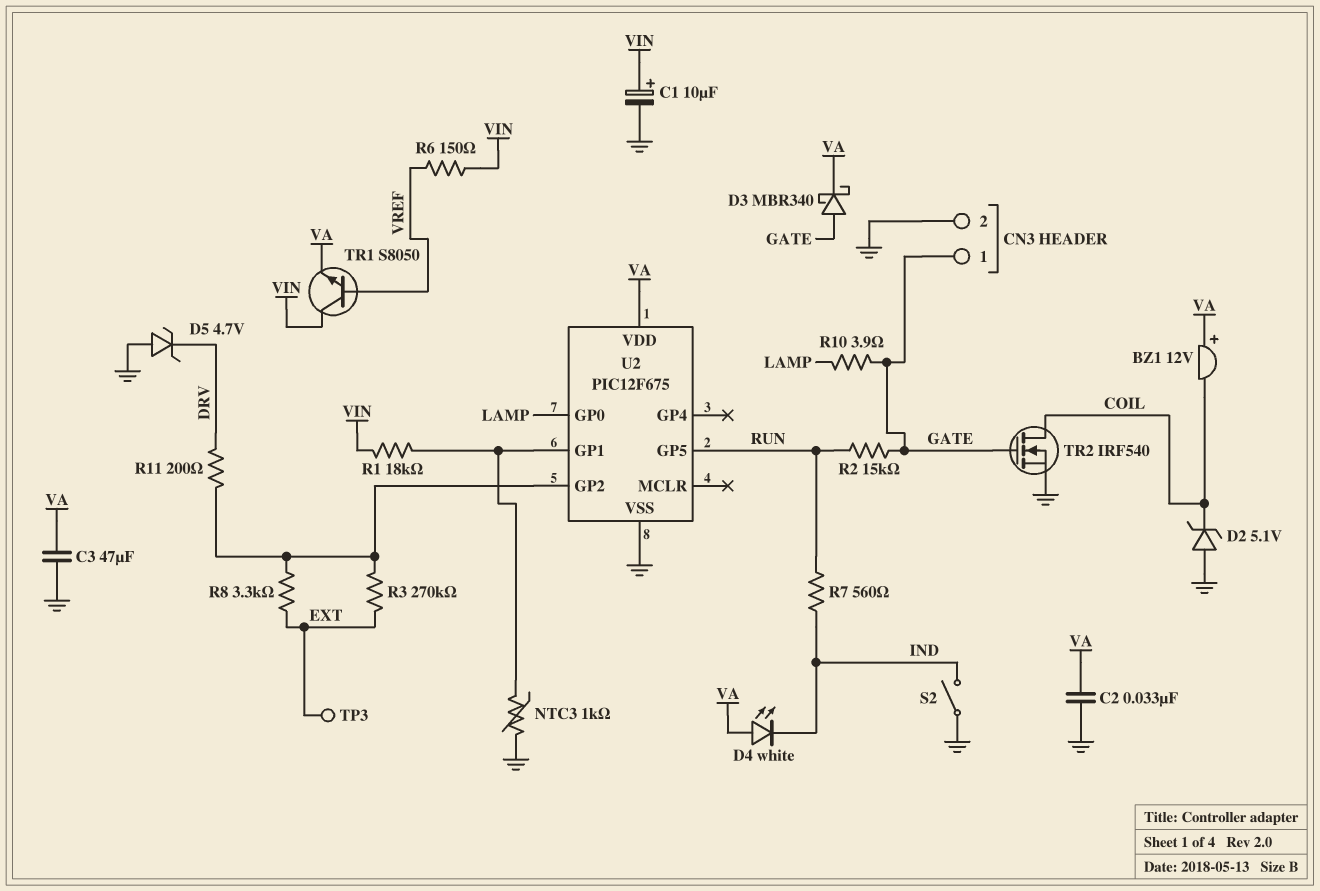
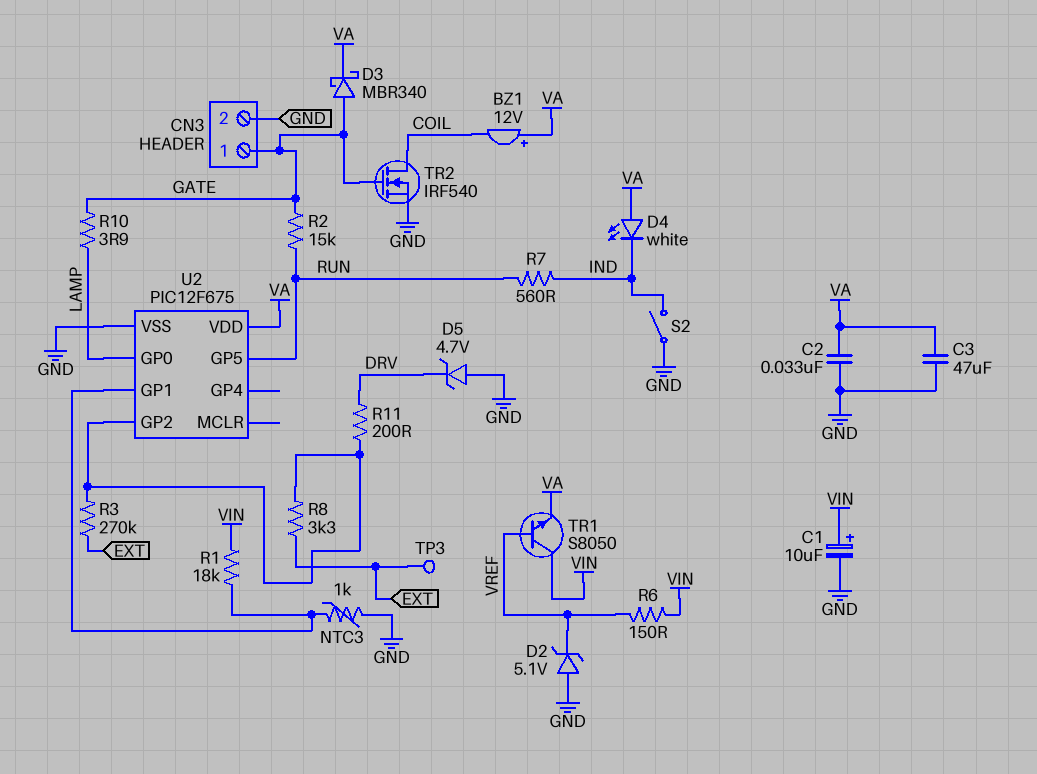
D2: zener 5.1V (A GND, K COIL) -> zener 5.1V (A GND, K VREF)

